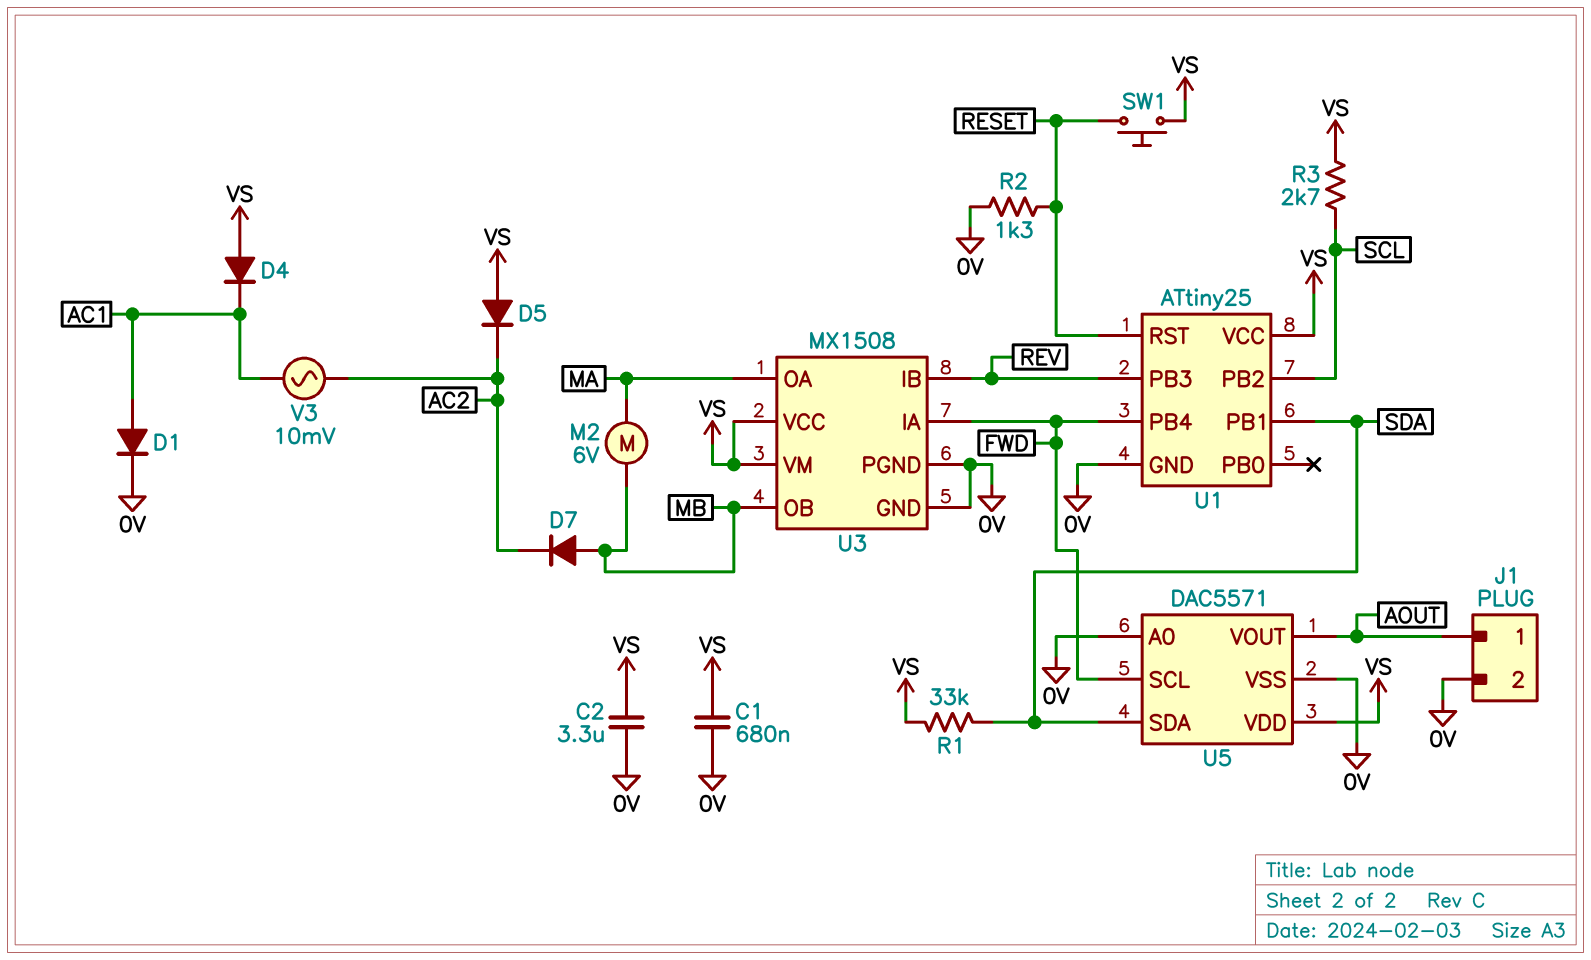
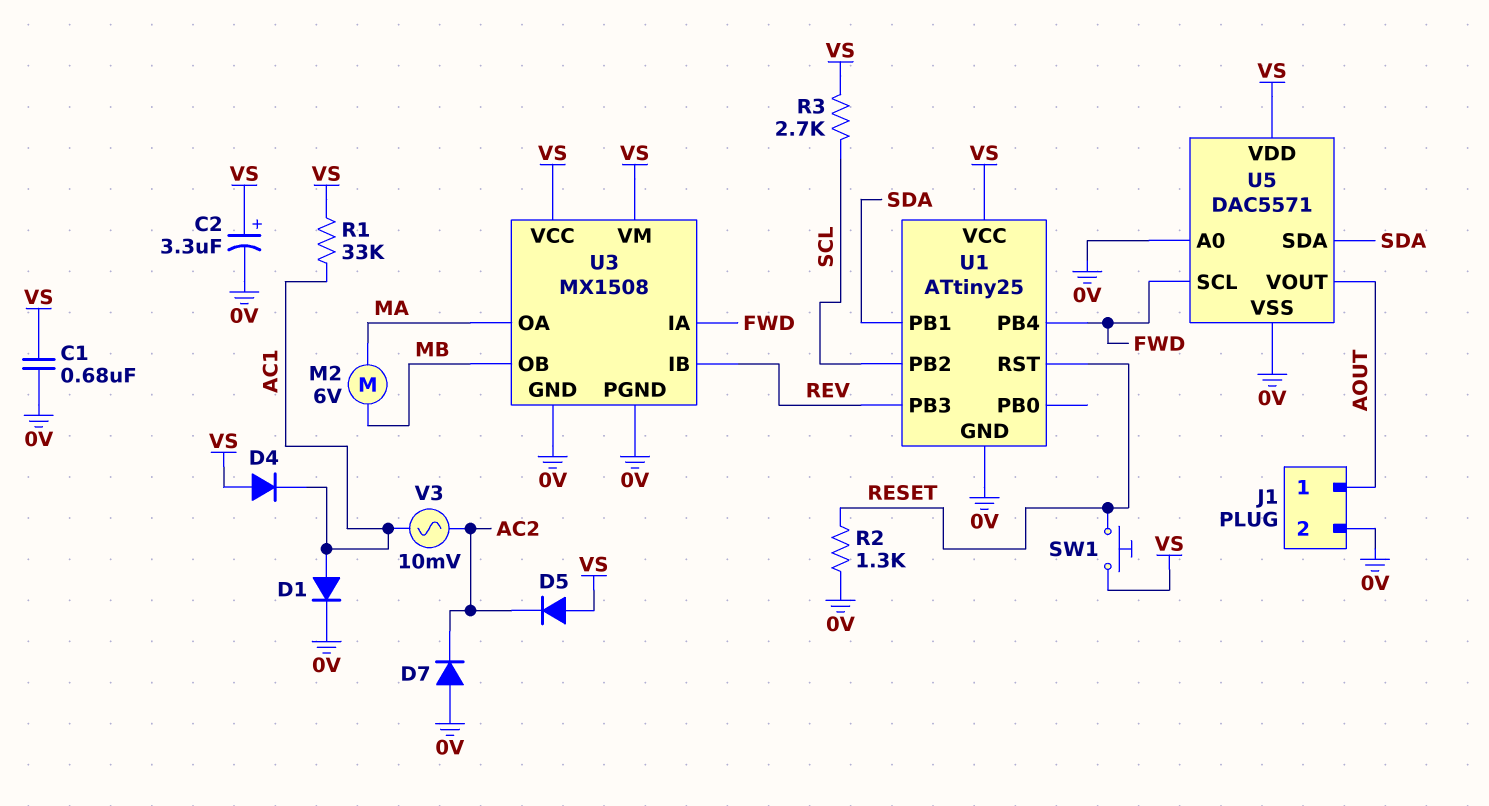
C2: 3.3uF (0V, VS) -> 3.3uF (plus VS, minus 0V)
D7: diode (A MB, K AC2) -> diode (A 0V, K AC2)
R1: 33k (SDA, VS) -> 33k (AC1, VS)

